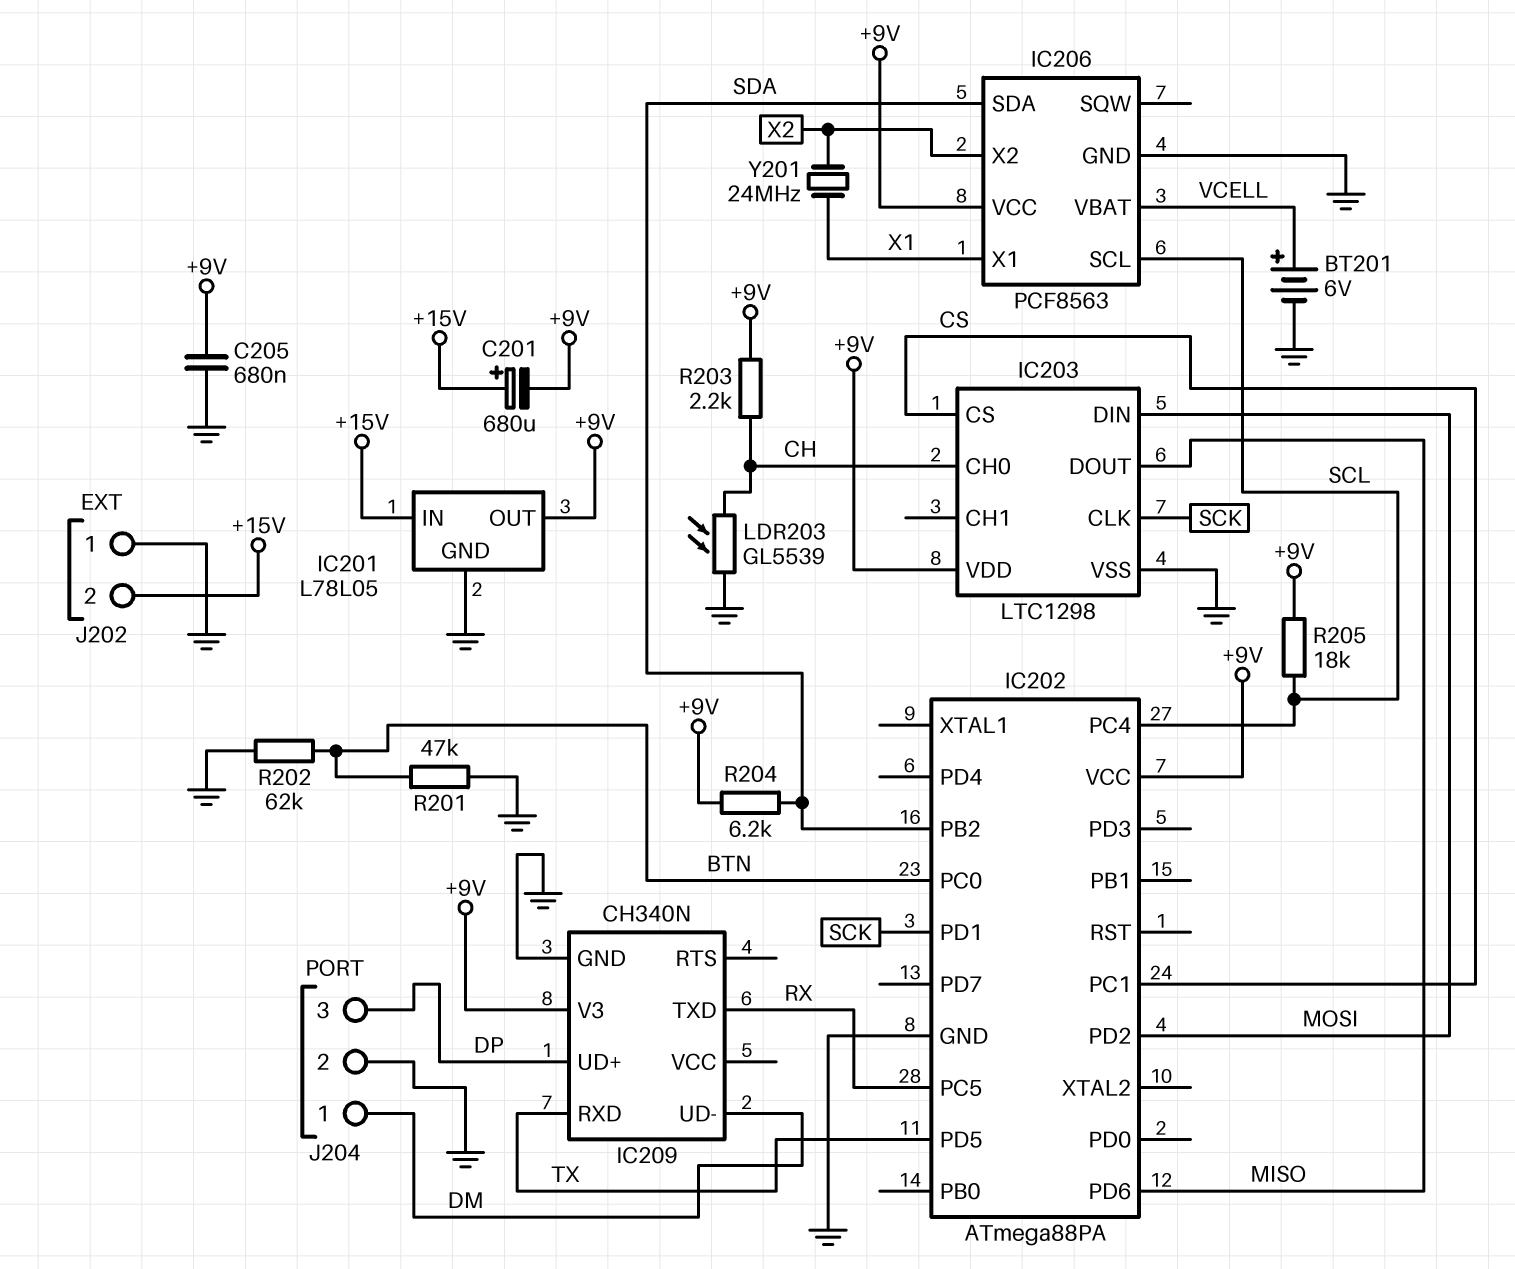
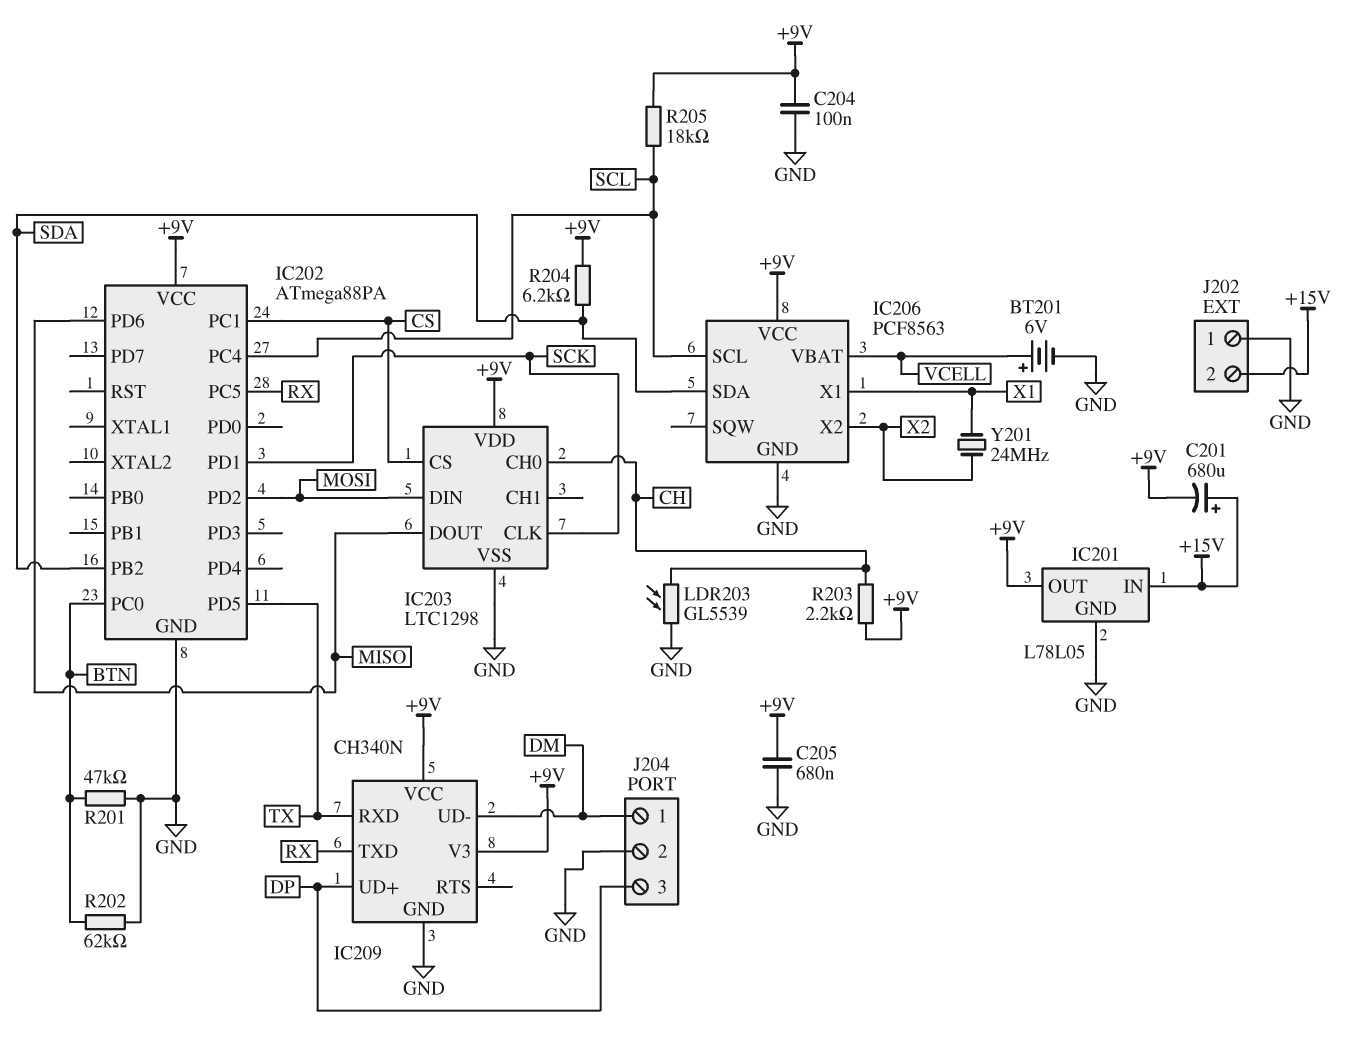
C204: none -> 100nF (+9V, GND)
IC209 pin VCC: none -> +9V

